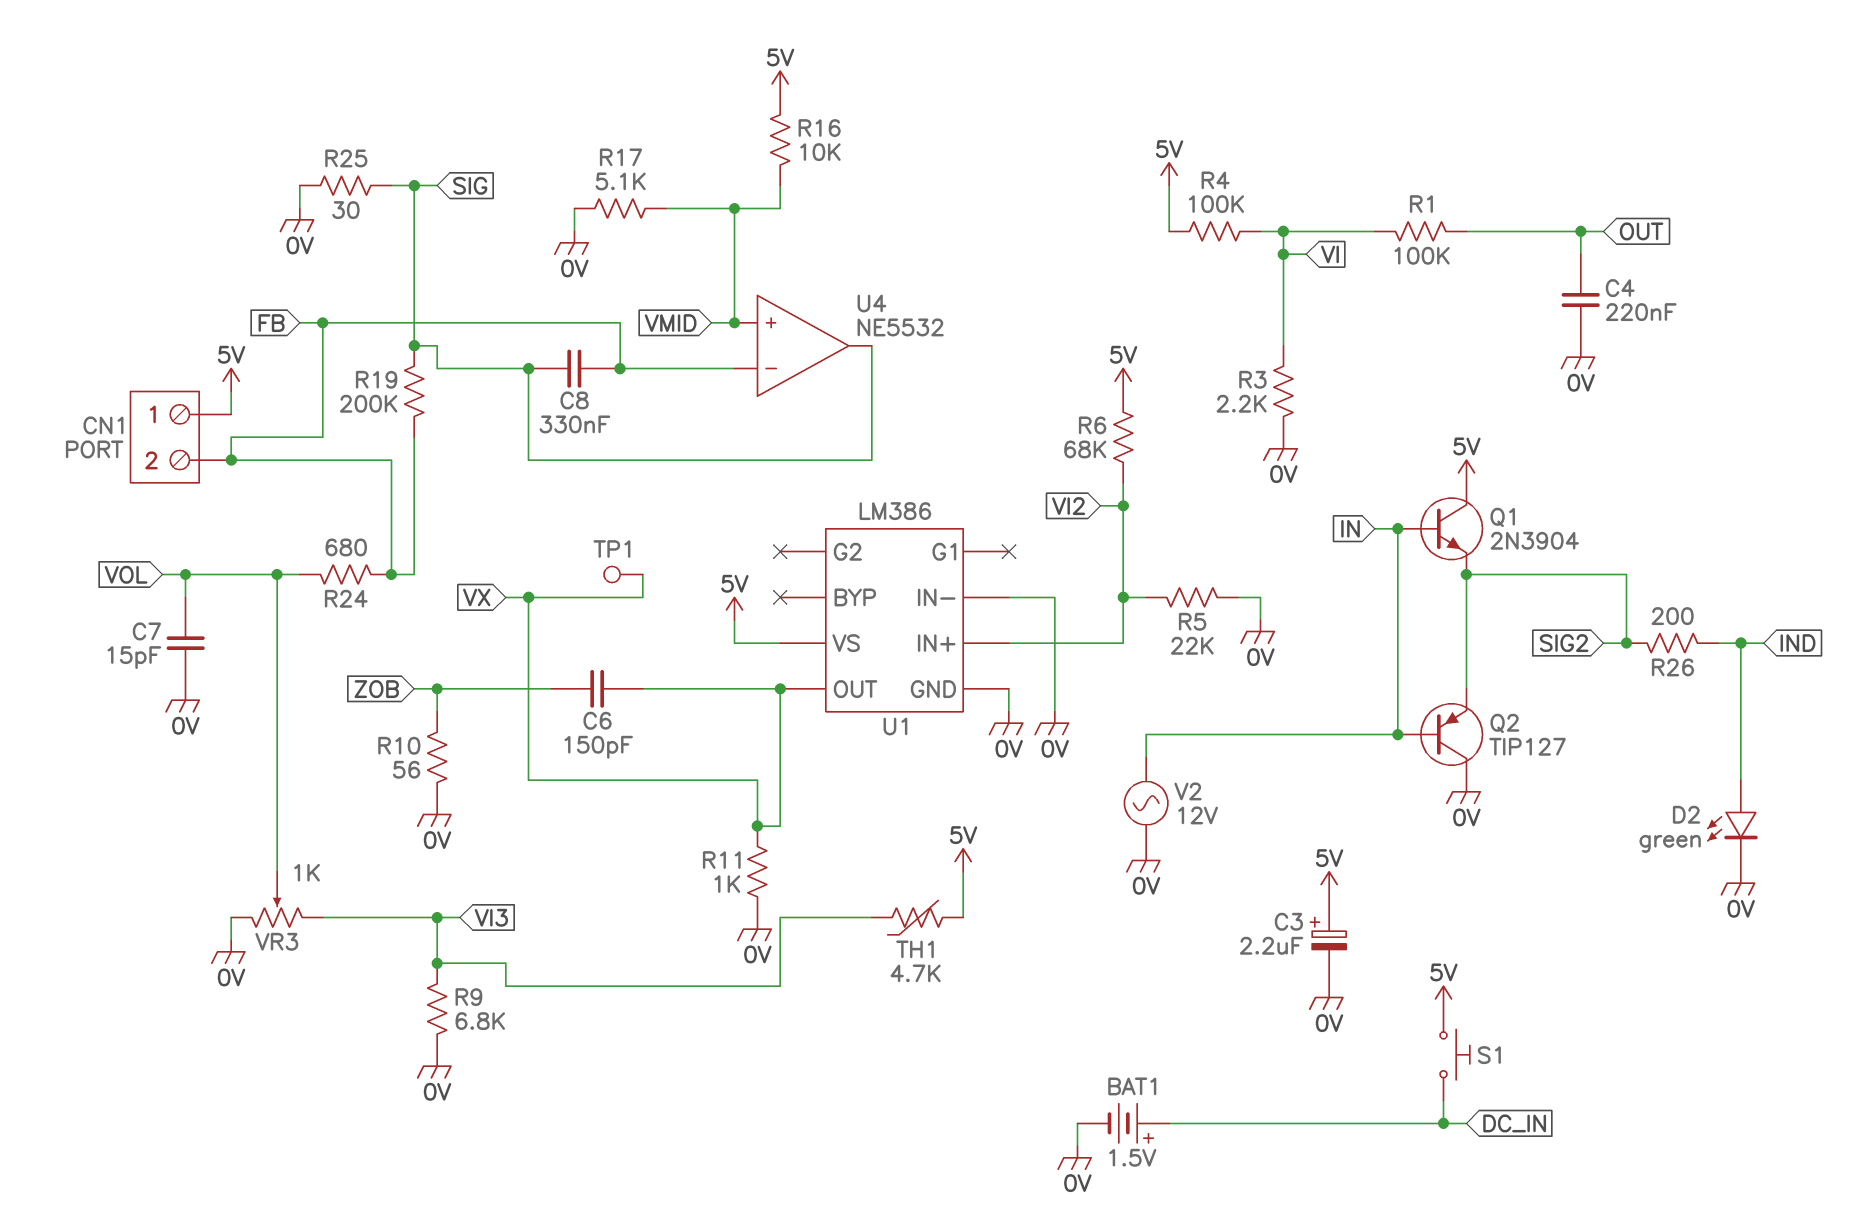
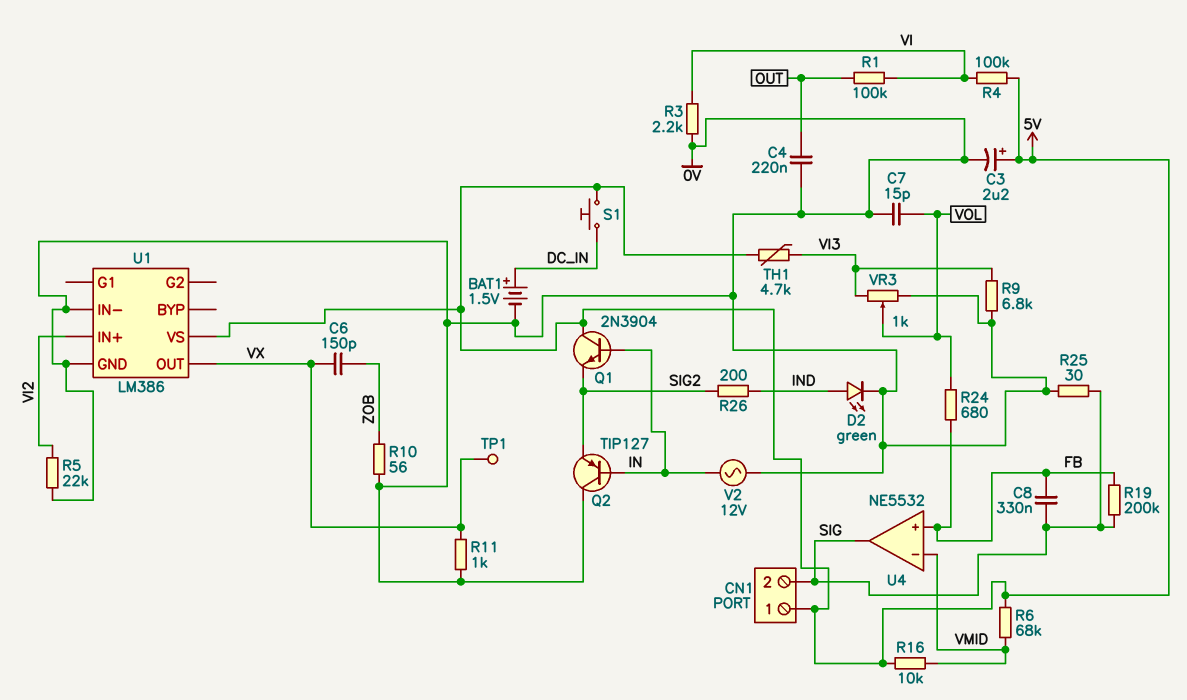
CN1 pin 2: FB -> SIG
R6: 68k (5V, VI2) -> 68k (5V, VMID)
R17: 5.1k (0V, VMID) -> none
U4 pin in+: VMID -> FB
U4 pin in-: FB -> VMID

